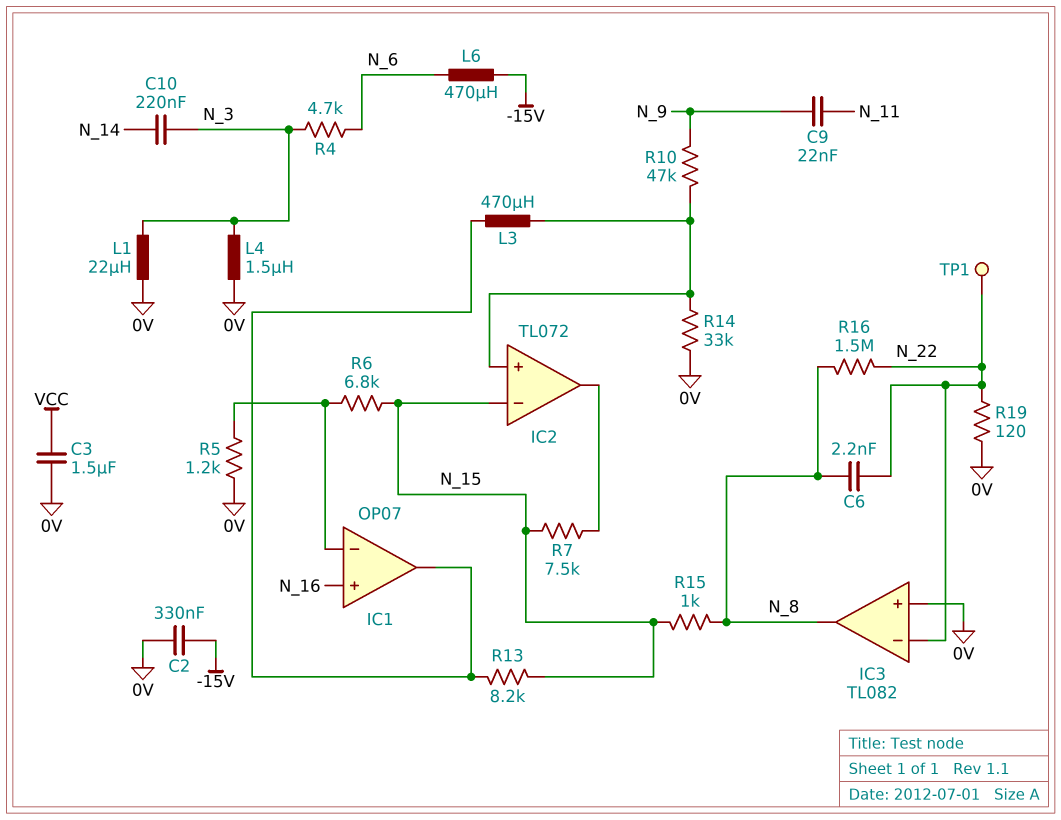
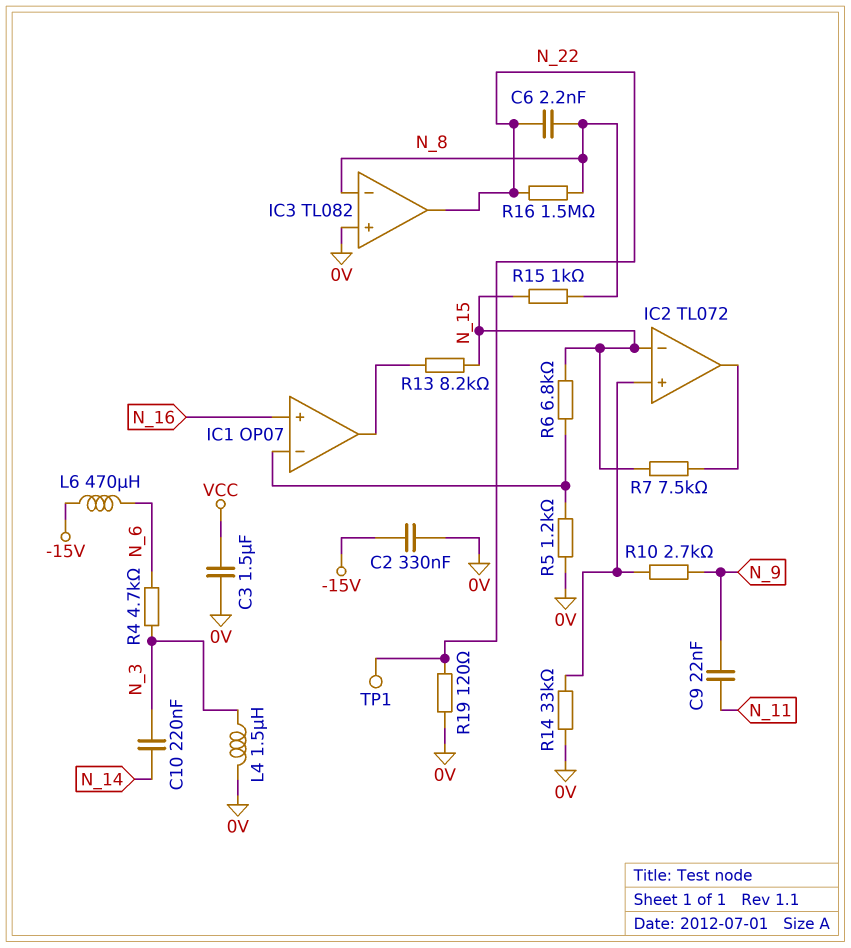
IC3 pin in-: N_22 -> N_8
IC3 pin out: N_8 -> N_22
L1: 22uH (0V, N_3) -> none
L3: 470uH (IC1/out, IC2/in+) -> none
R10: 47k (IC2/in+, N_9) -> 2.7k (IC2/in+, N_9)

